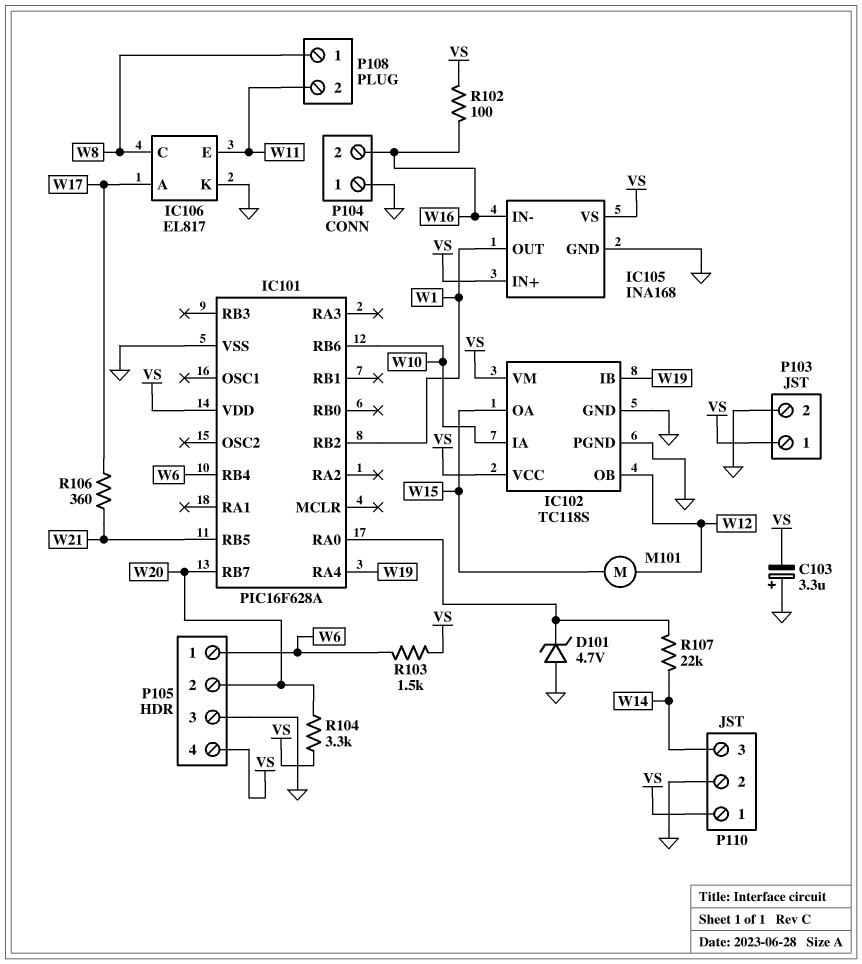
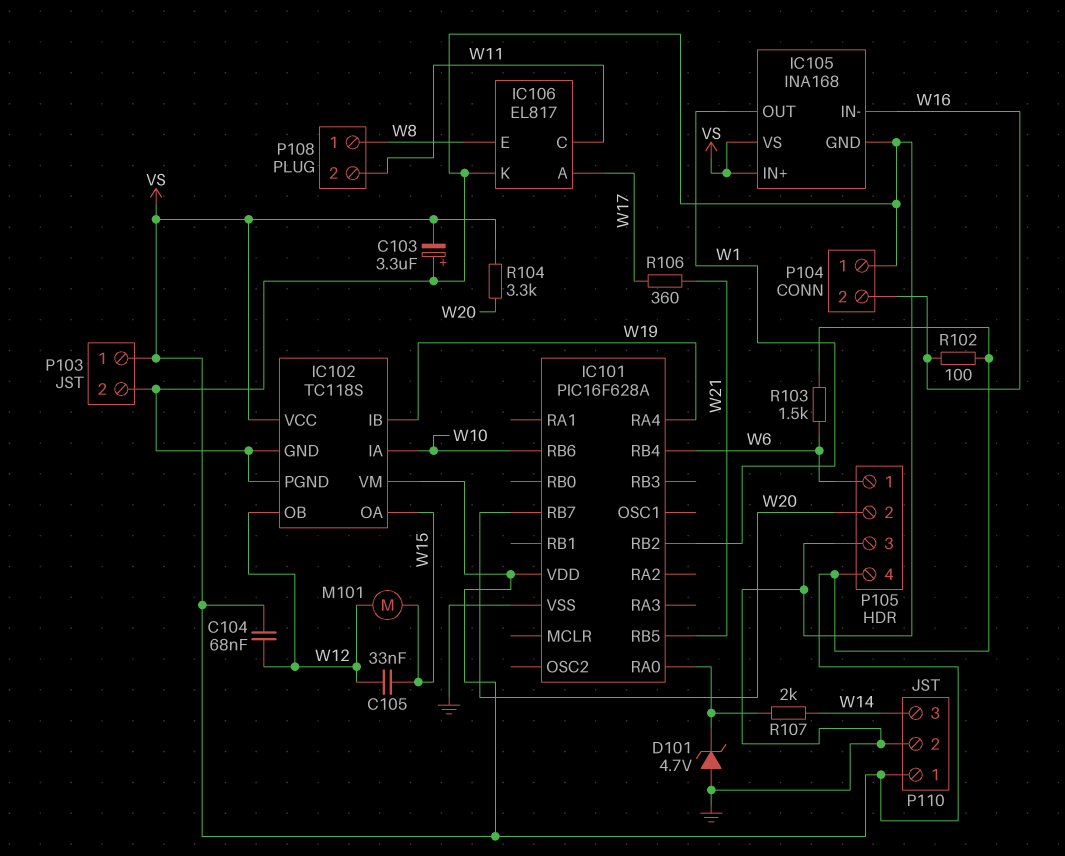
C104: none -> 68nF (VS, W12)
C105: none -> 33nF (W12, W15)
IC106 pin C: W8 -> W11
IC106 pin E: W11 -> W8
R107: 22k (IC101/RA0, W14) -> 2k (IC101/RA0, W14)

